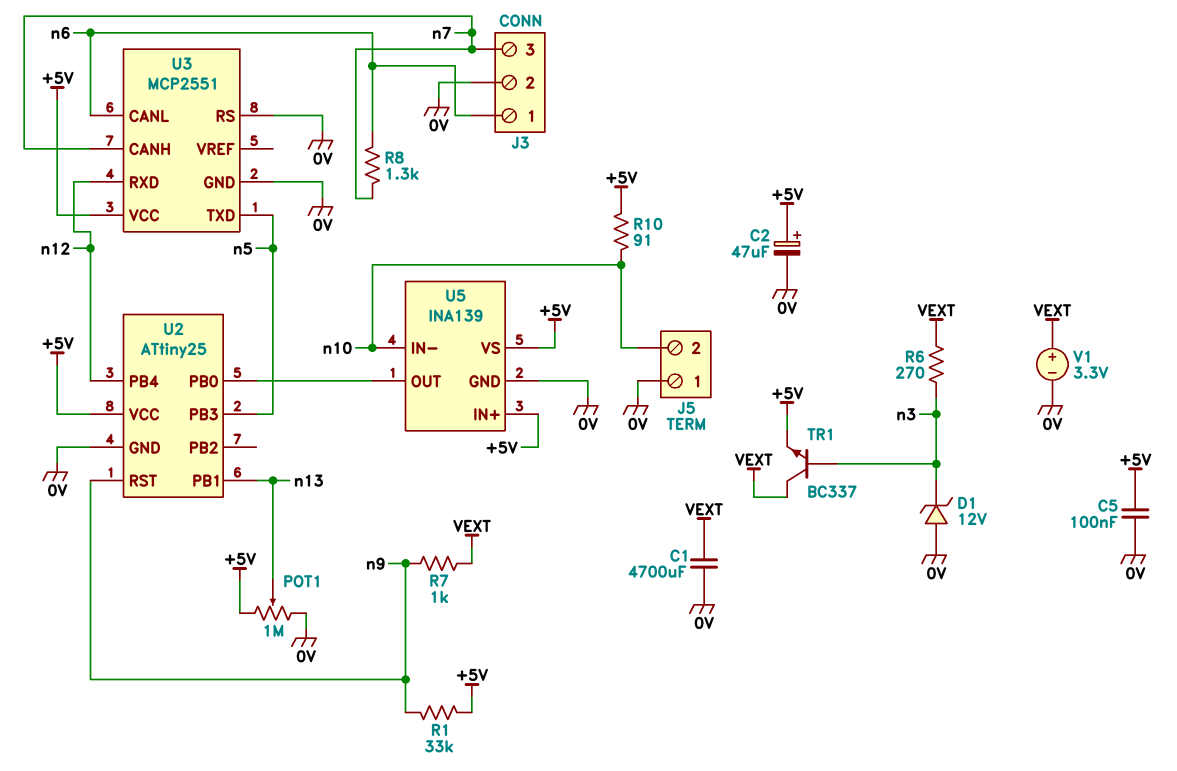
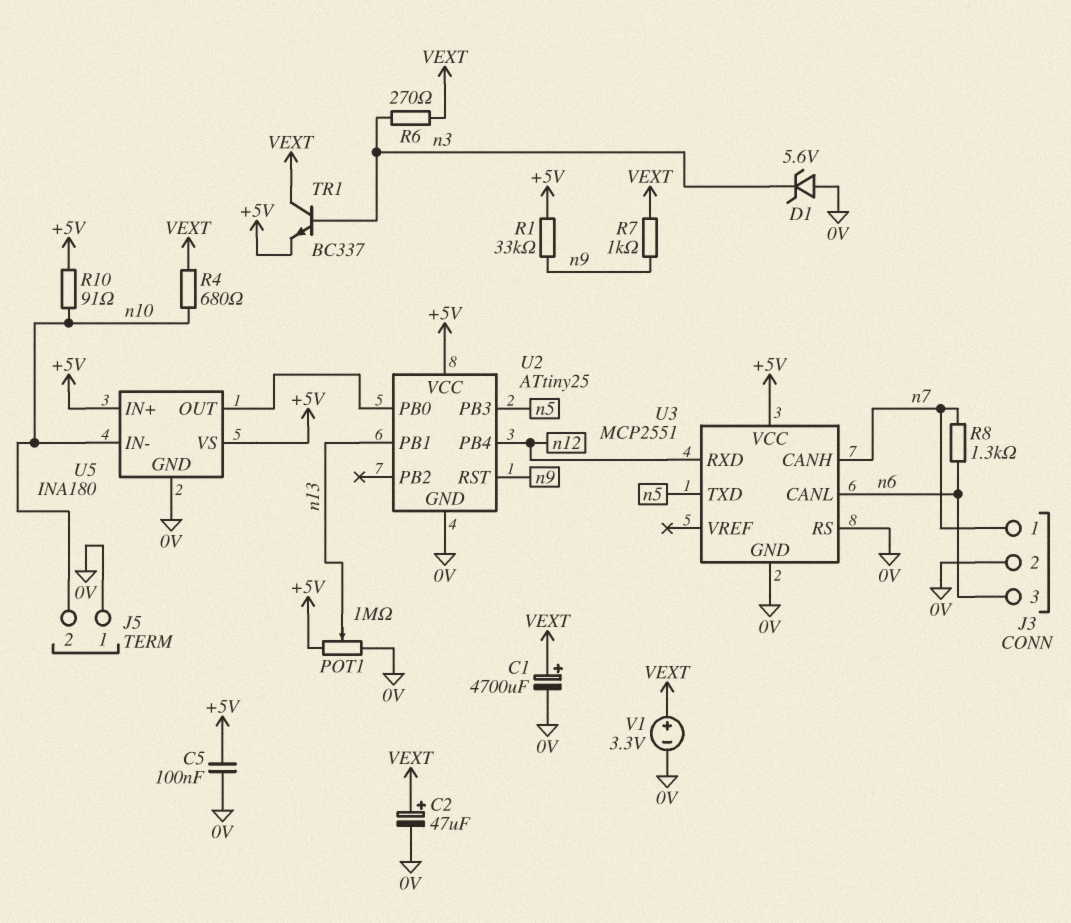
C1: 4700uF (0V, VEXT) -> 4700uF (plus VEXT, minus 0V)
C2: 47uF (plus +5V, minus 0V) -> 47uF (plus VEXT, minus 0V)
D1: zener 12V (A 0V, K n3) -> zener 5.6V (A 0V, K n3)
J3 pin 1: n6 -> n7
J3 pin 3: n7 -> n6
R4: none -> 680 (VEXT, n10)
U5: INA139 -> INA180

